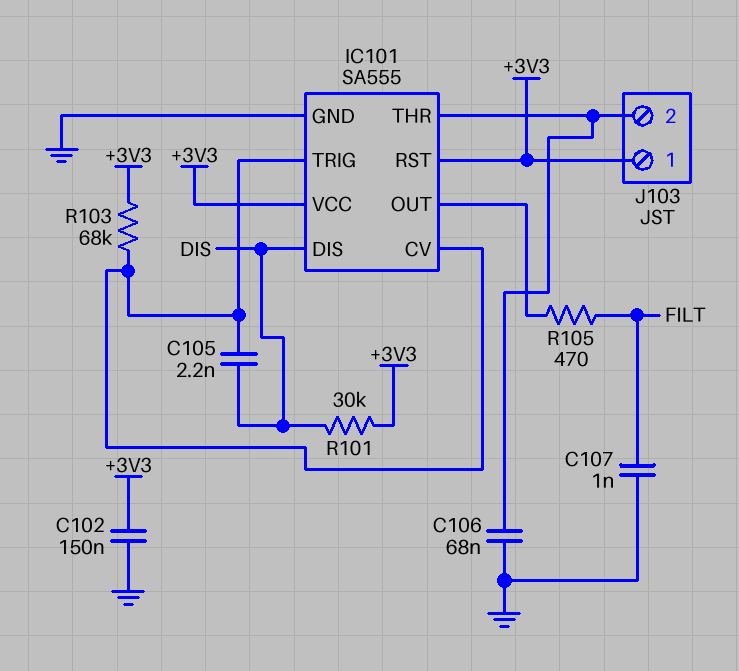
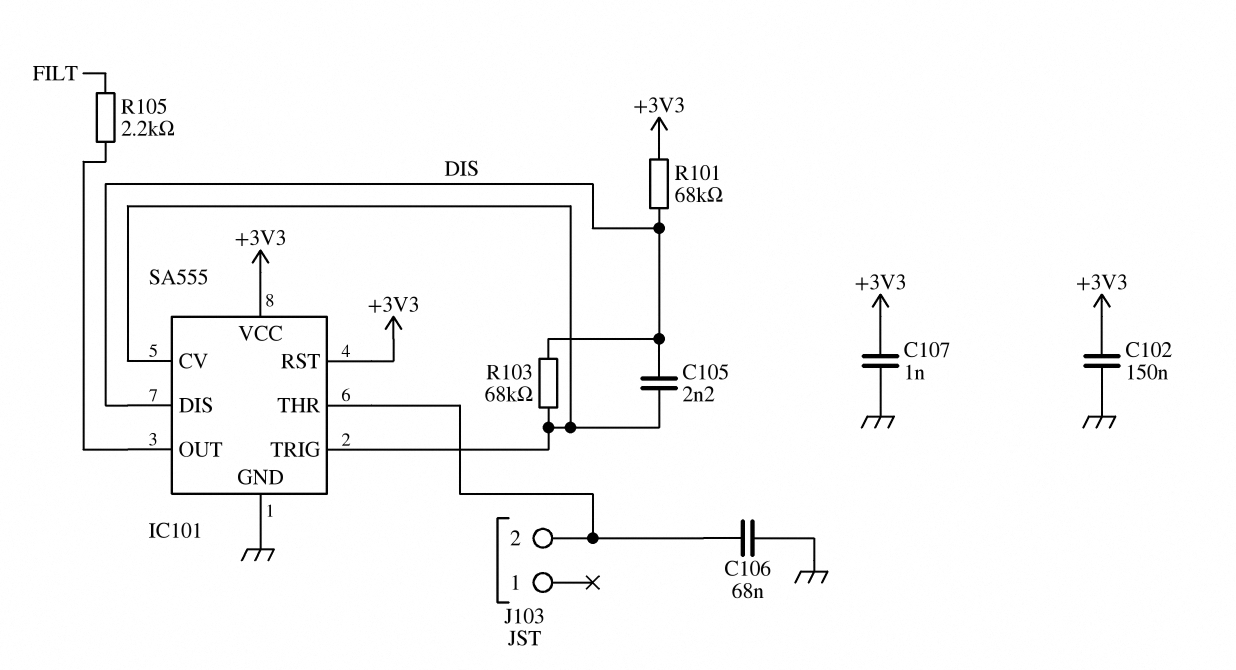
C107: 1nF (FILT, GND) -> 1nF (+3V3, GND)
J103 pin 1: +3V3 -> none
R101: 30k (+3V3, DIS) -> 68k (+3V3, DIS)
R103: 68k (+3V3, IC101/CV) -> 68k (DIS, IC101/CV)
R105: 470 (FILT, IC101/OUT) -> 2.2k (FILT, IC101/OUT)

